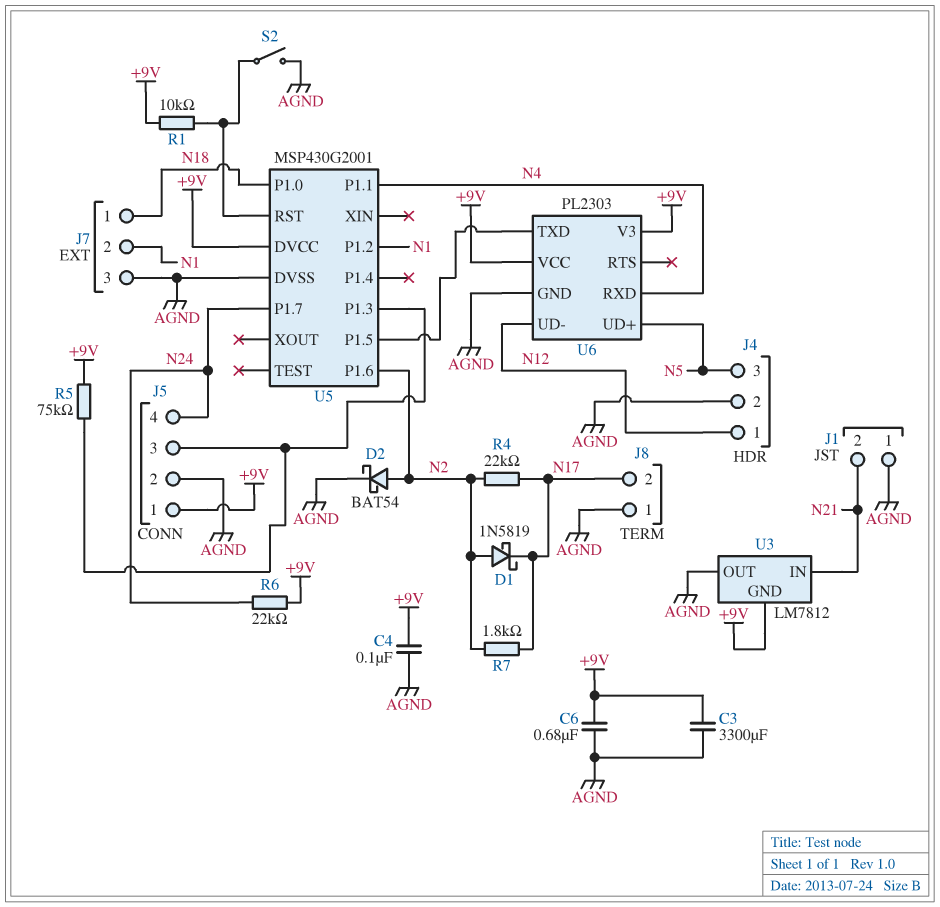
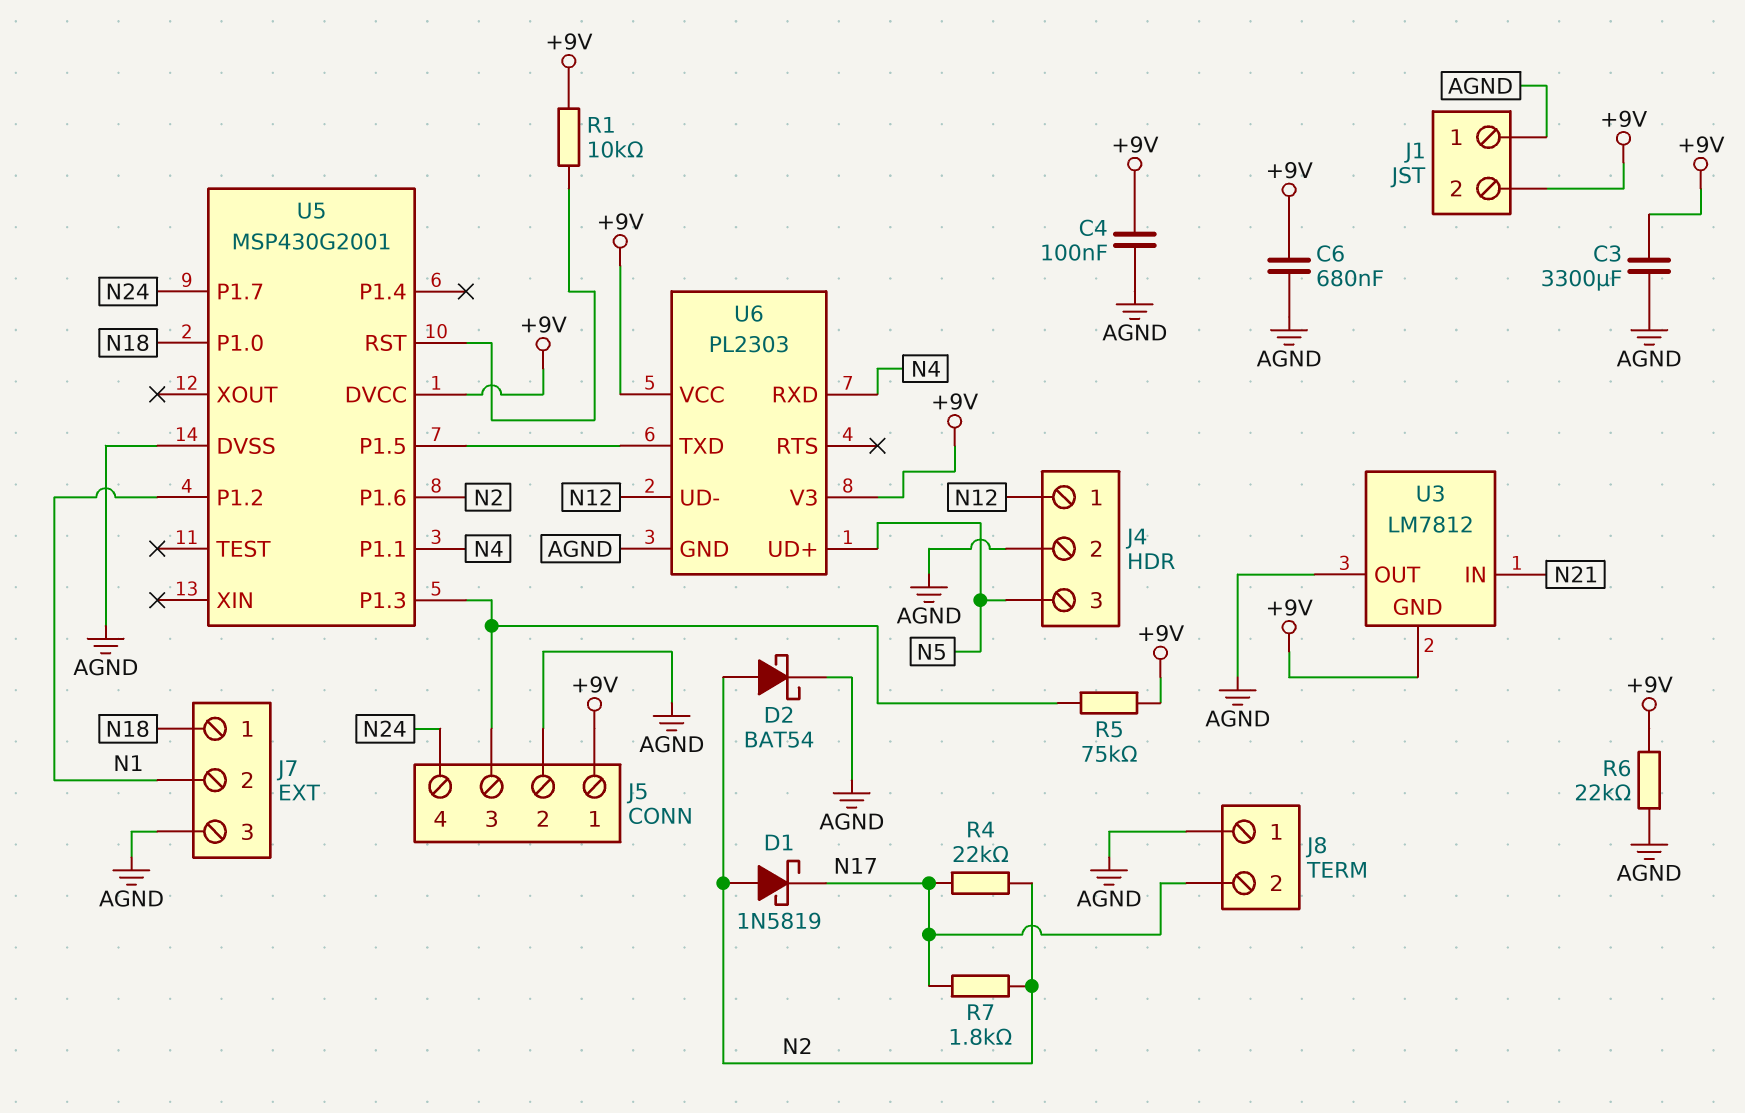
J1 pin 2: N21 -> +9V
R6: 22k (+9V, N24) -> 22k (+9V, AGND)
S2: switch (AGND, U5/RST) -> none

